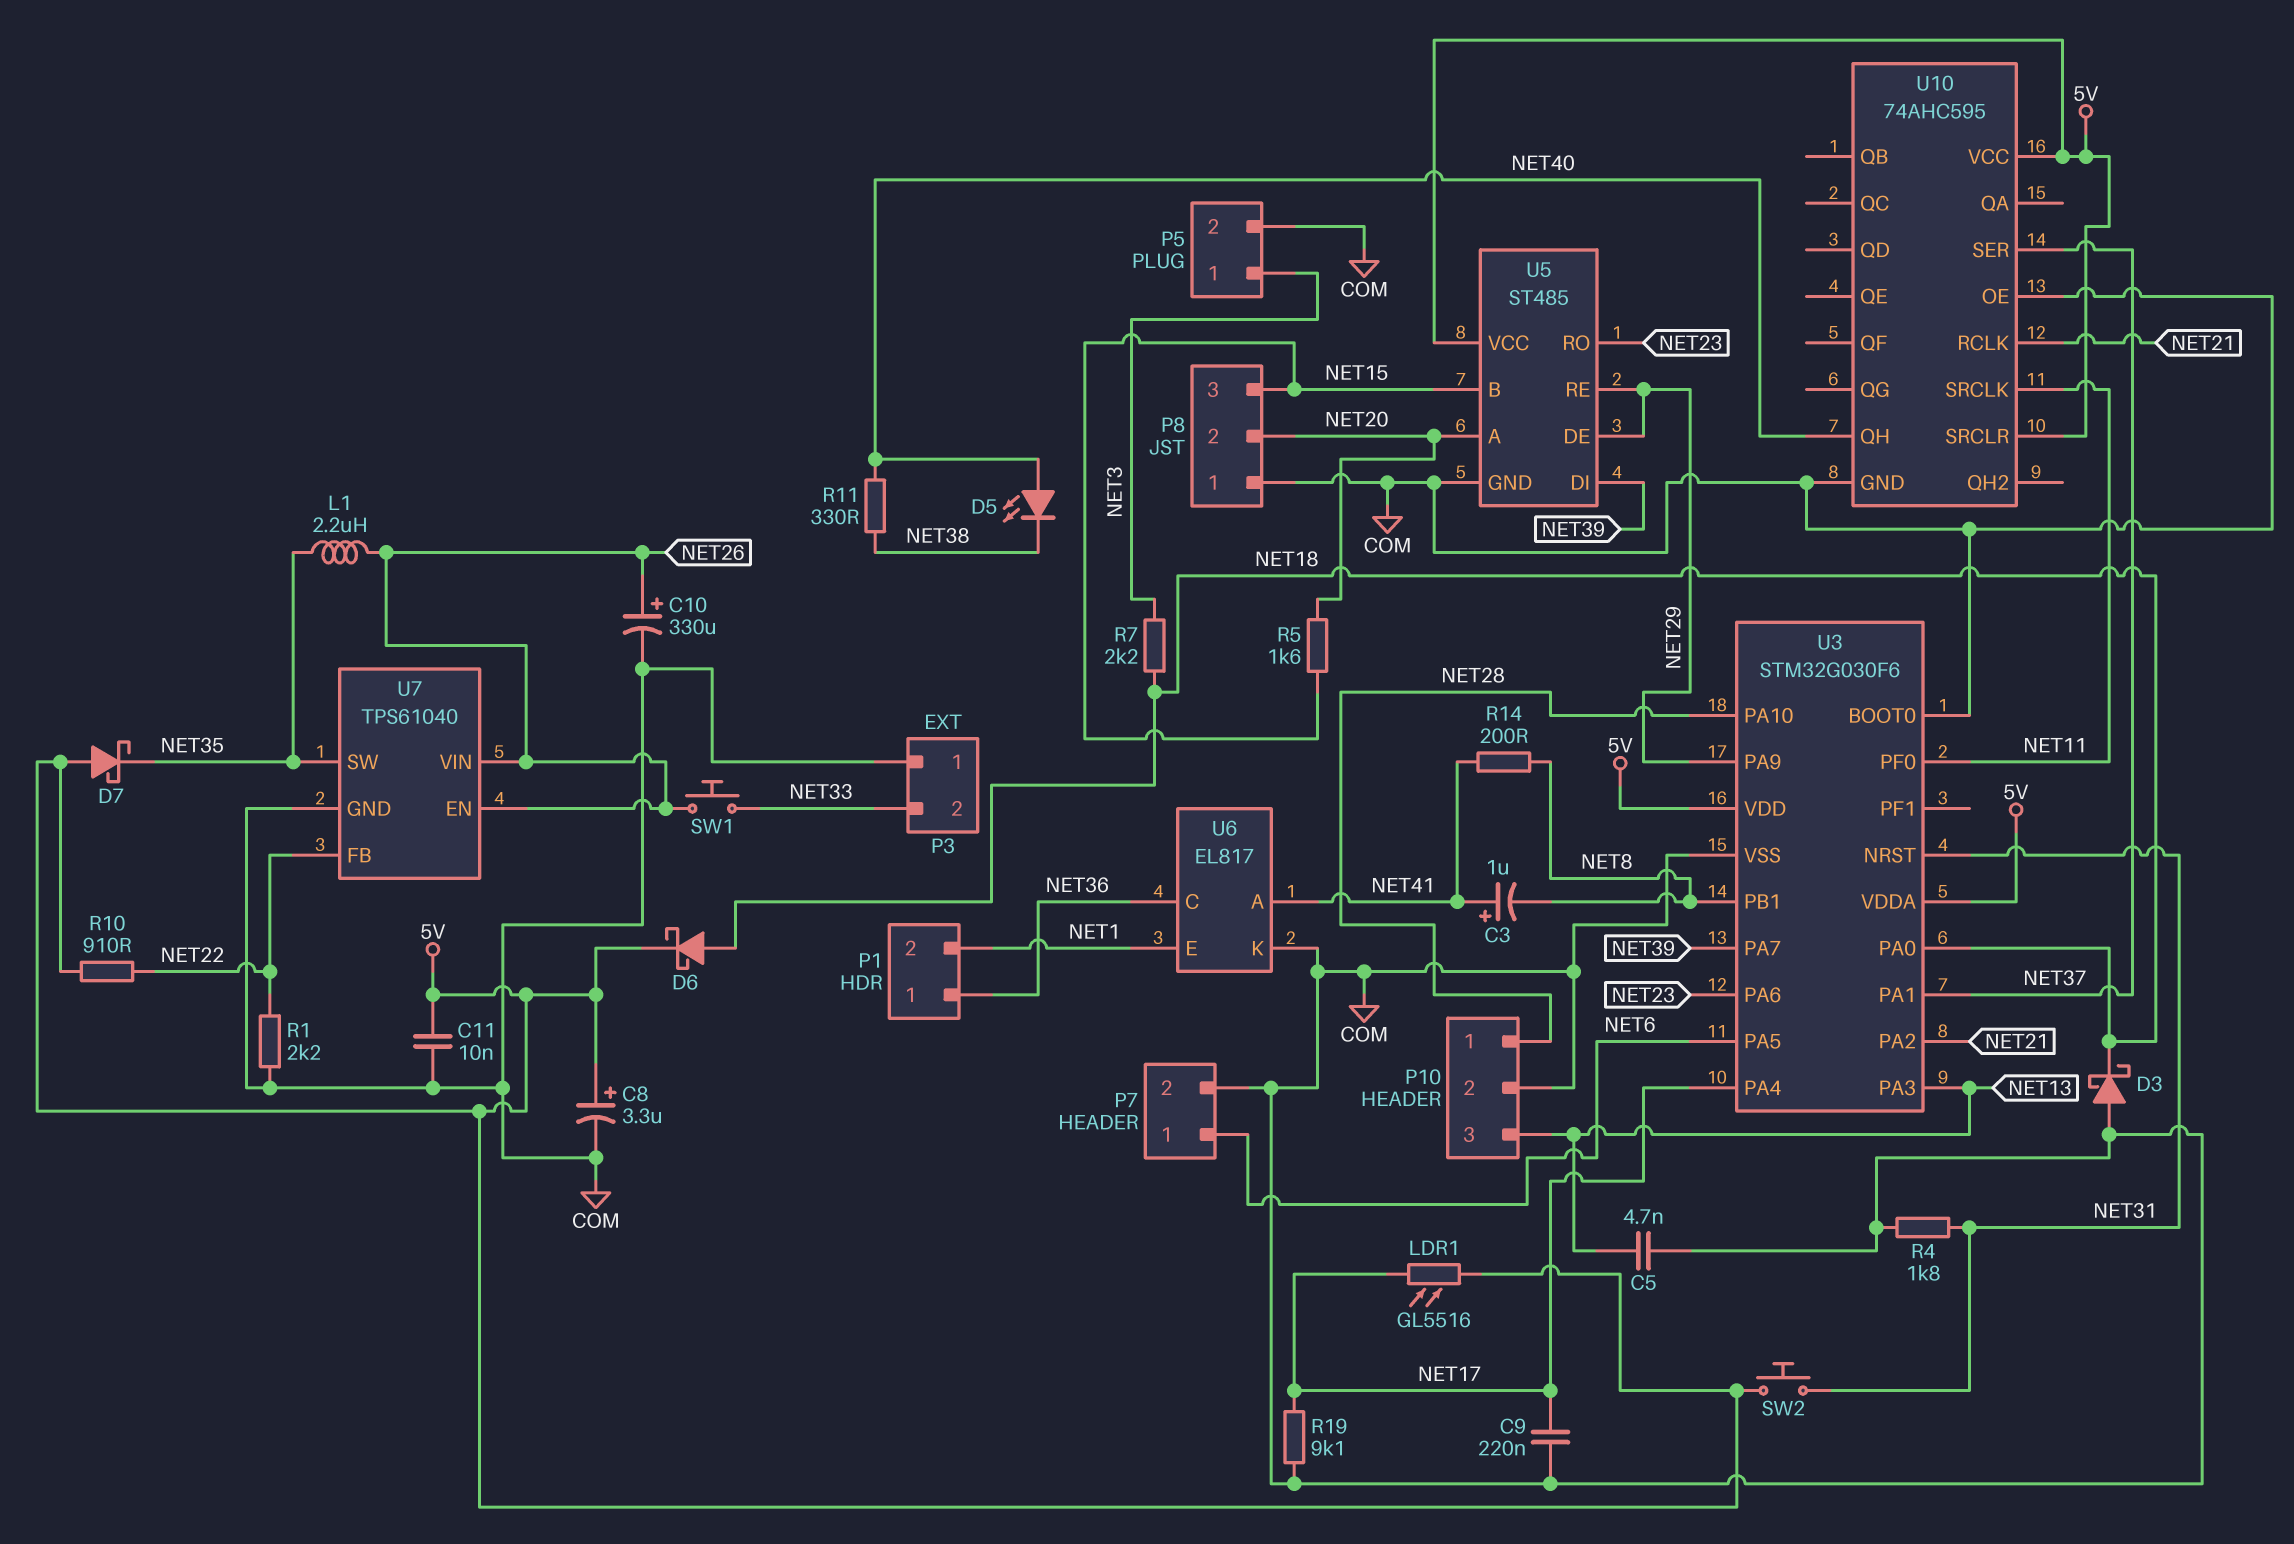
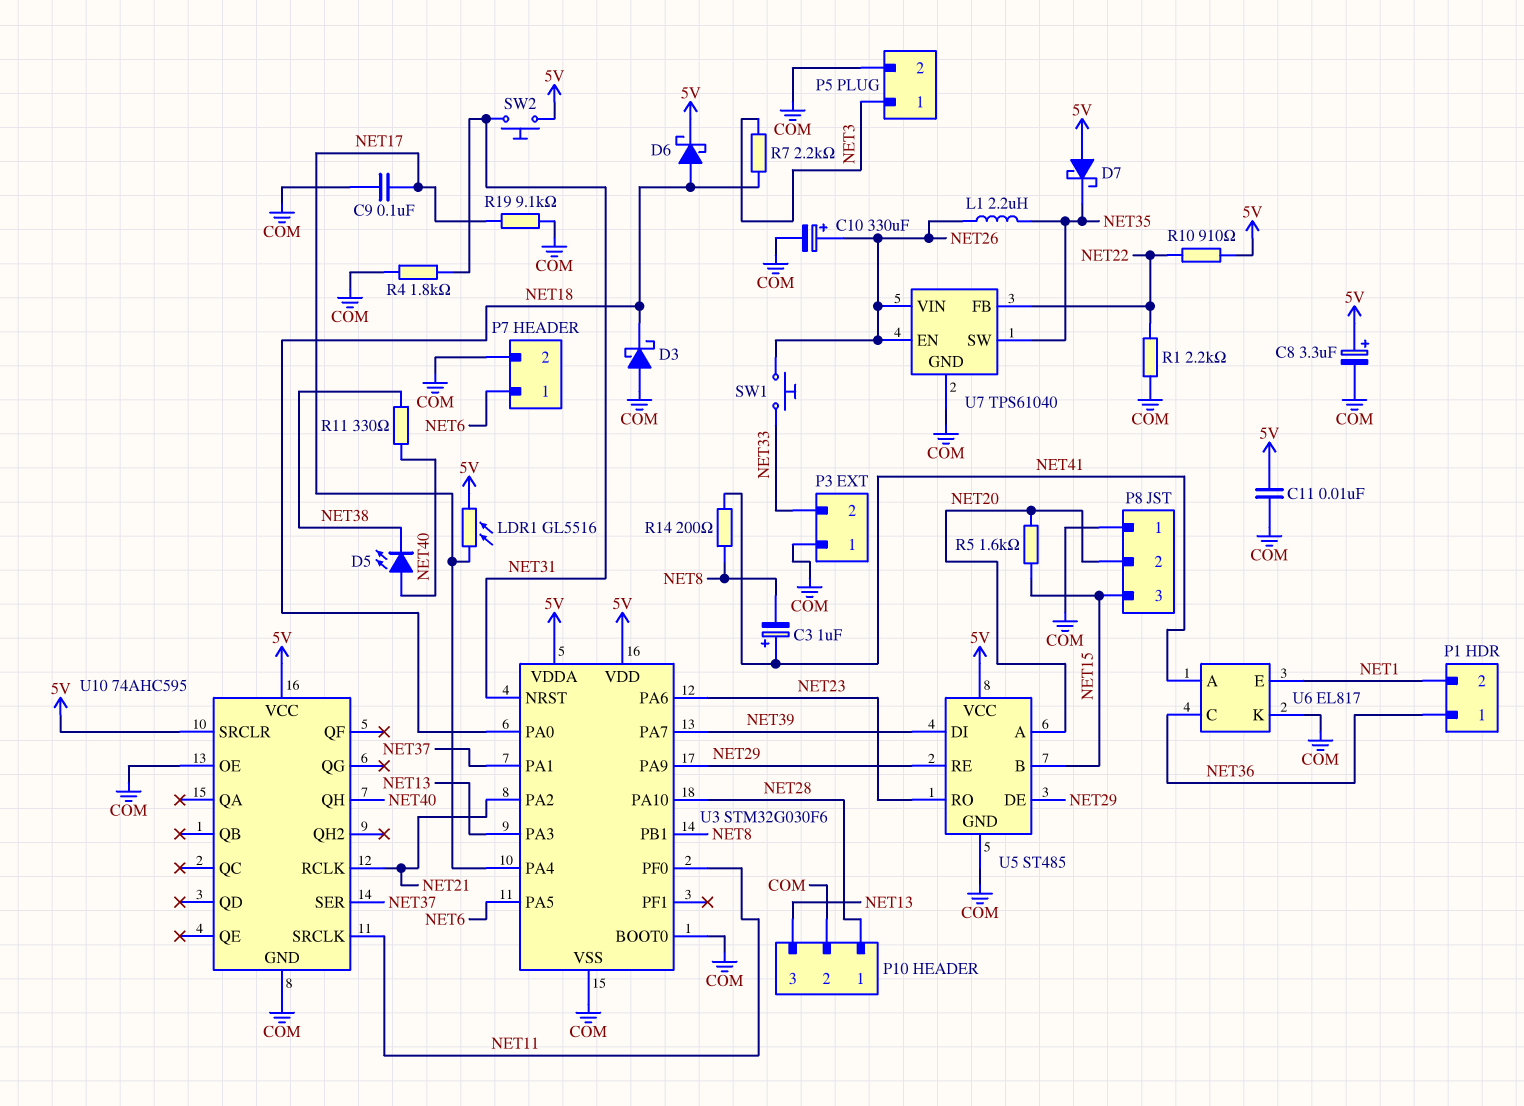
C5: 4.7nF (COM, NET13) -> none
C9: 220nF (COM, NET17) -> 100nF (COM, NET17)

